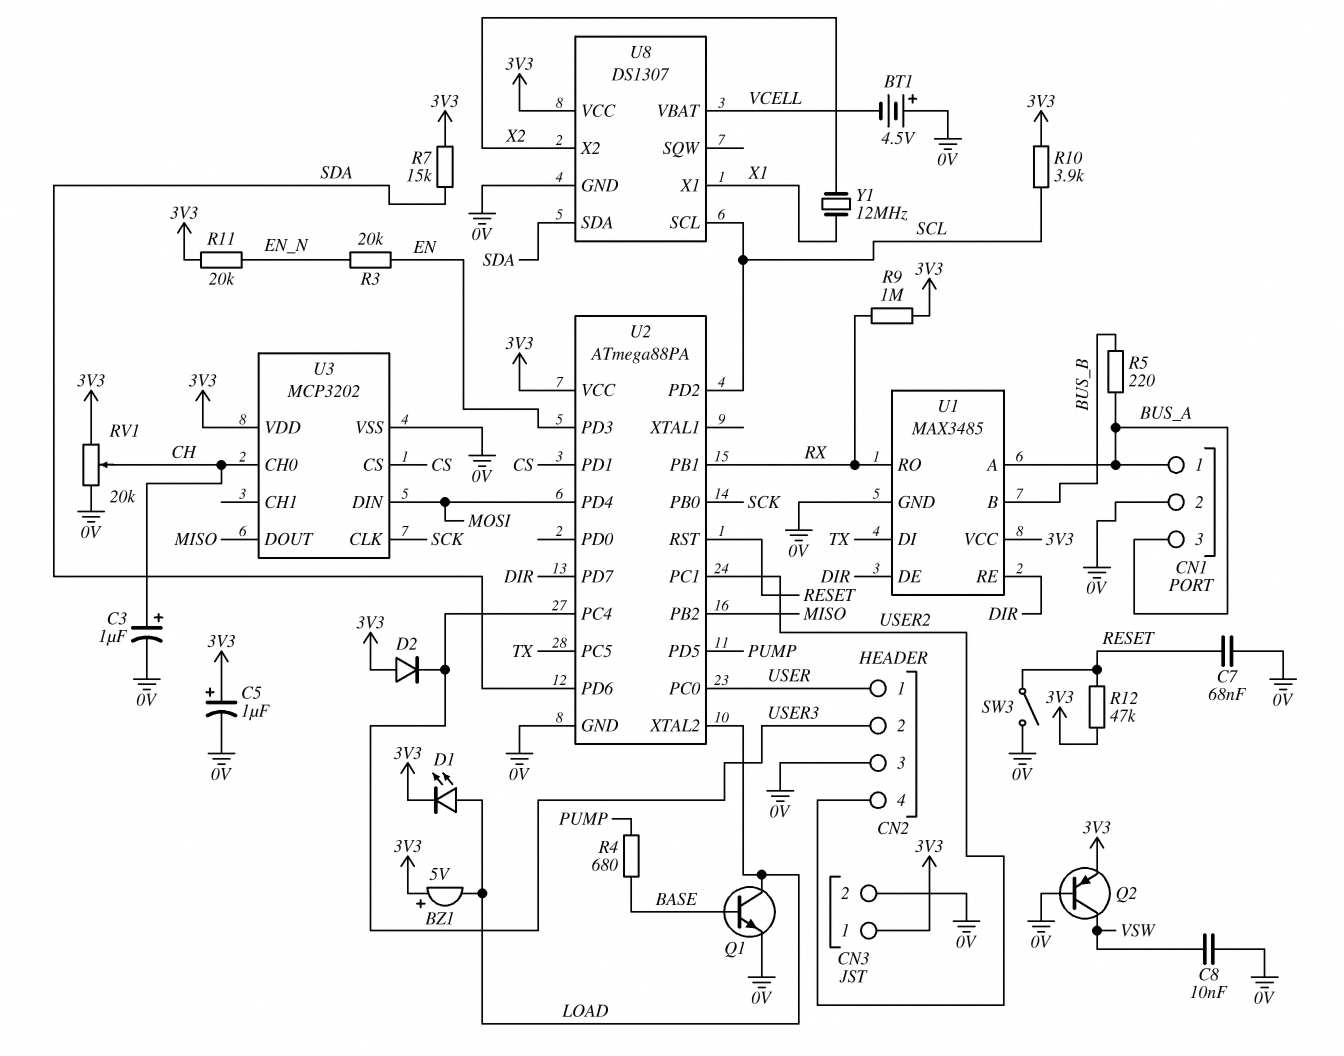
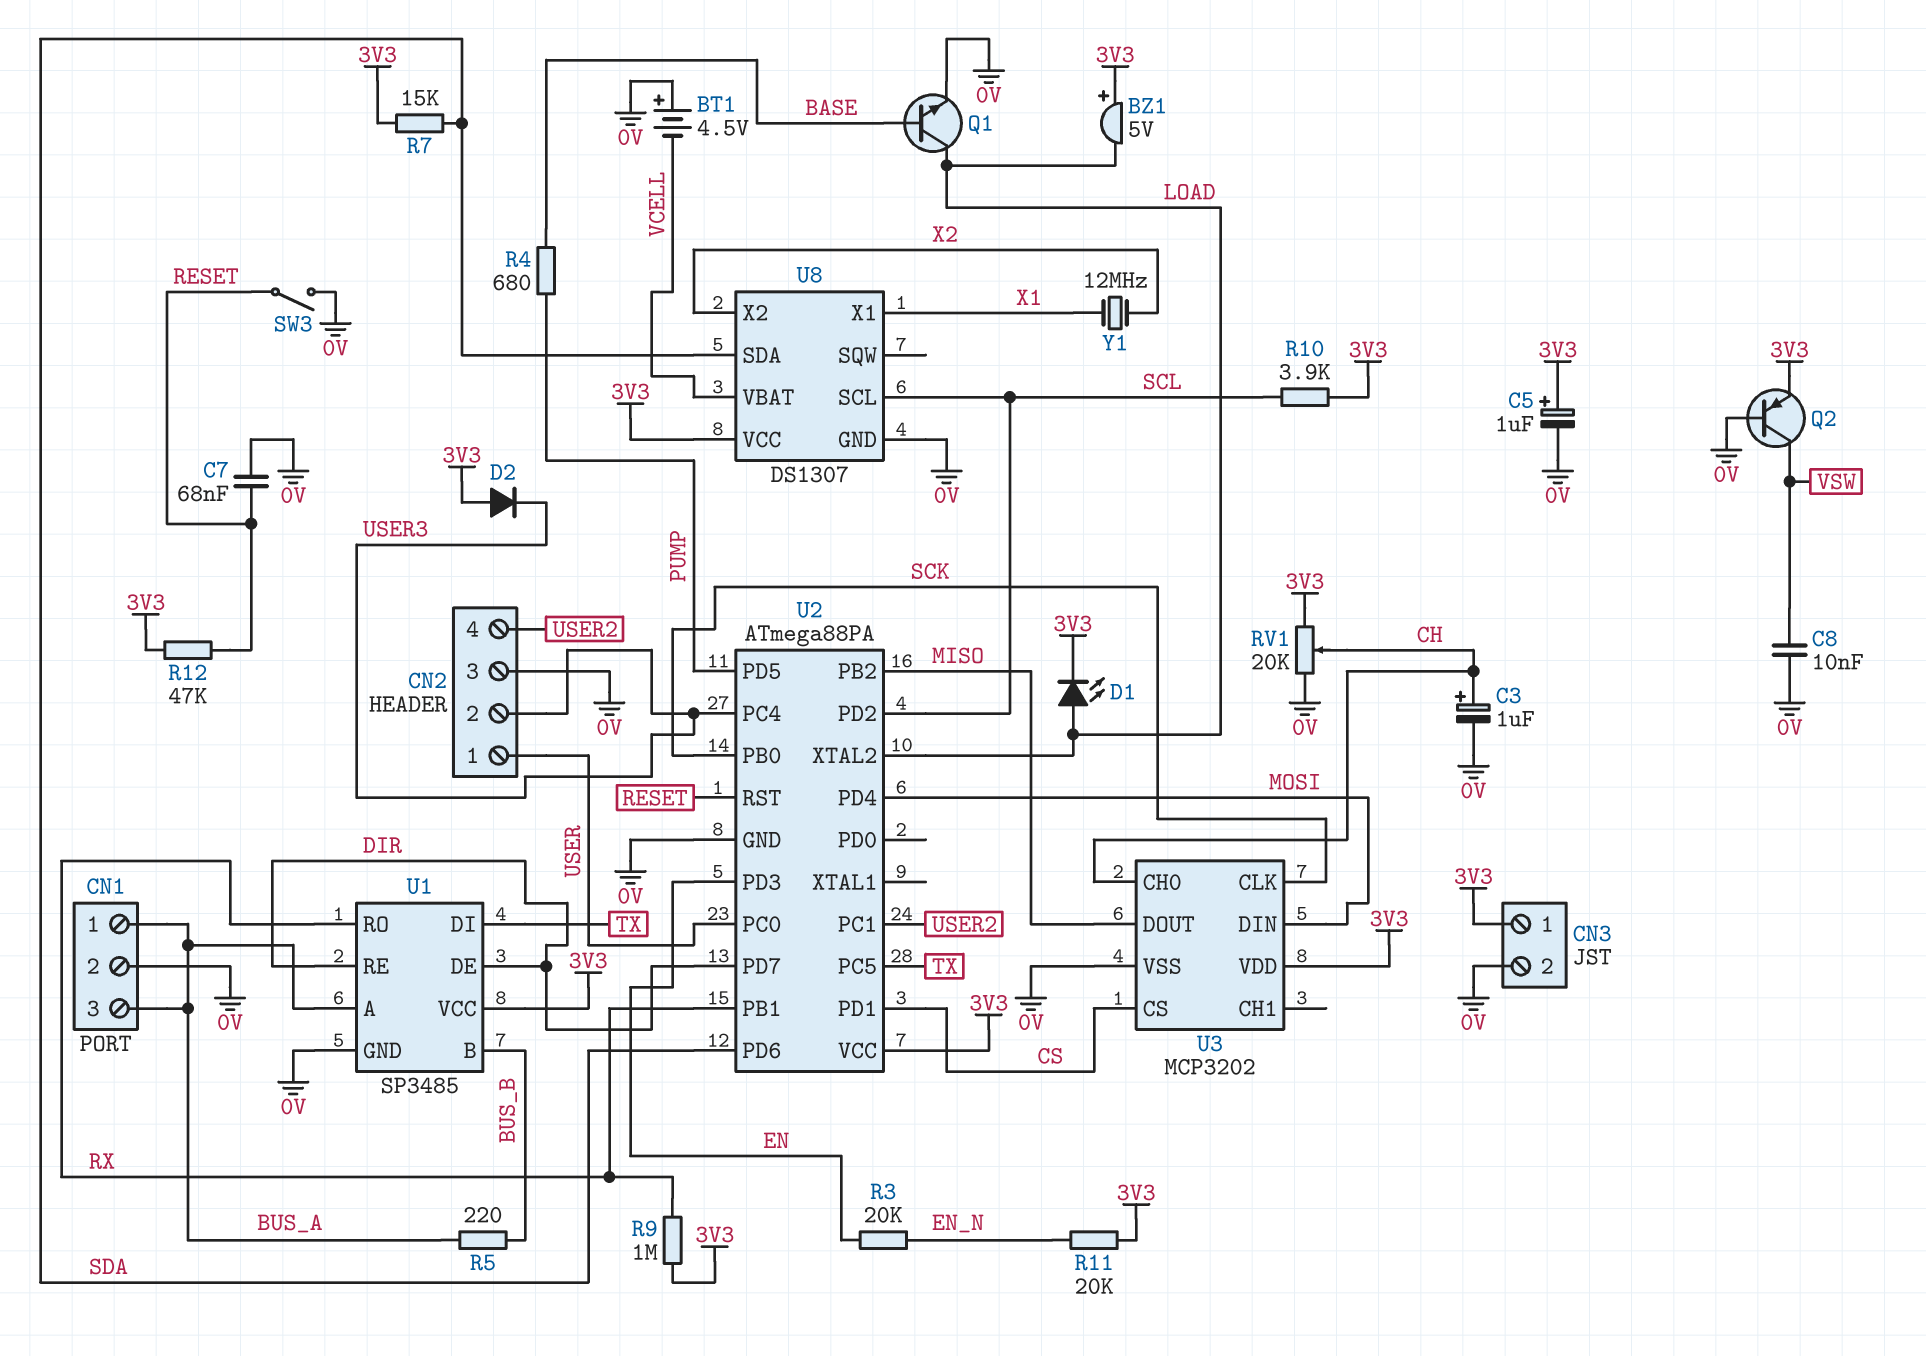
U1: MAX3485 -> SP3485

